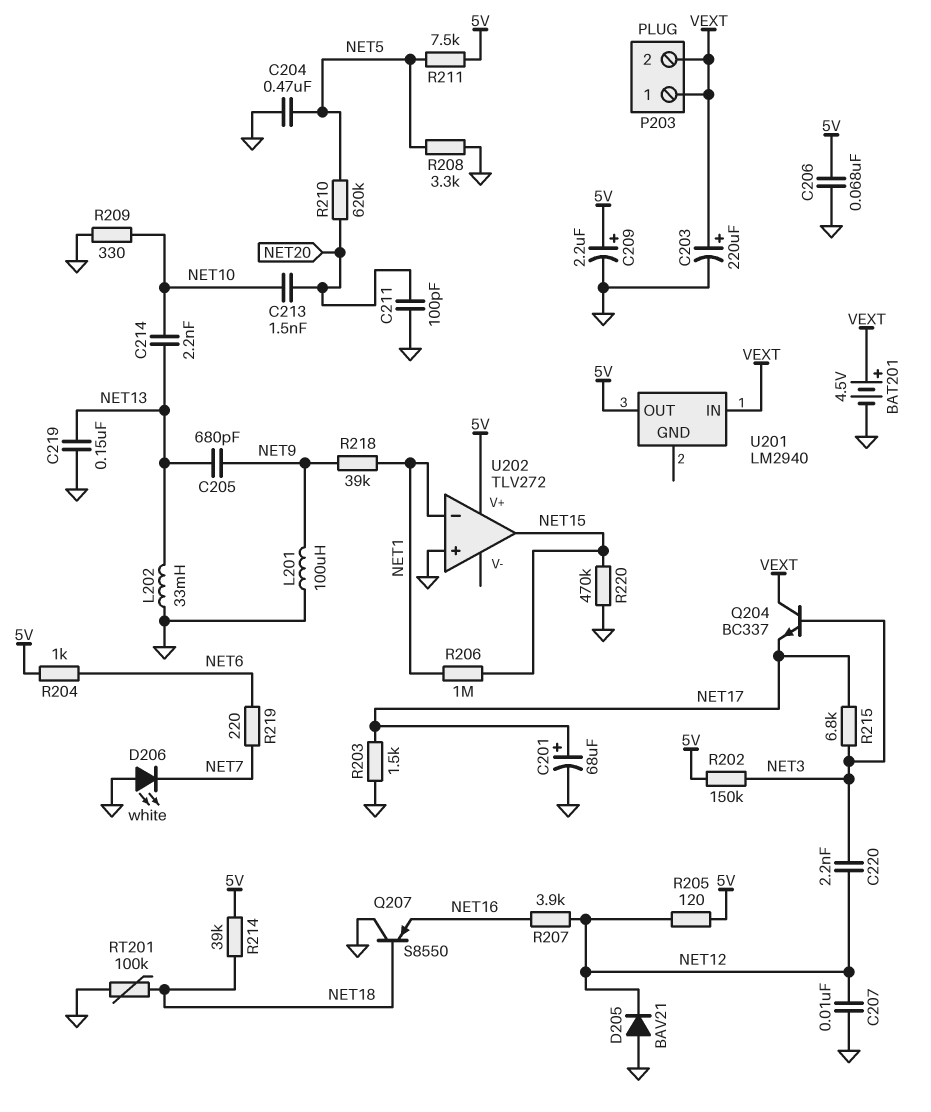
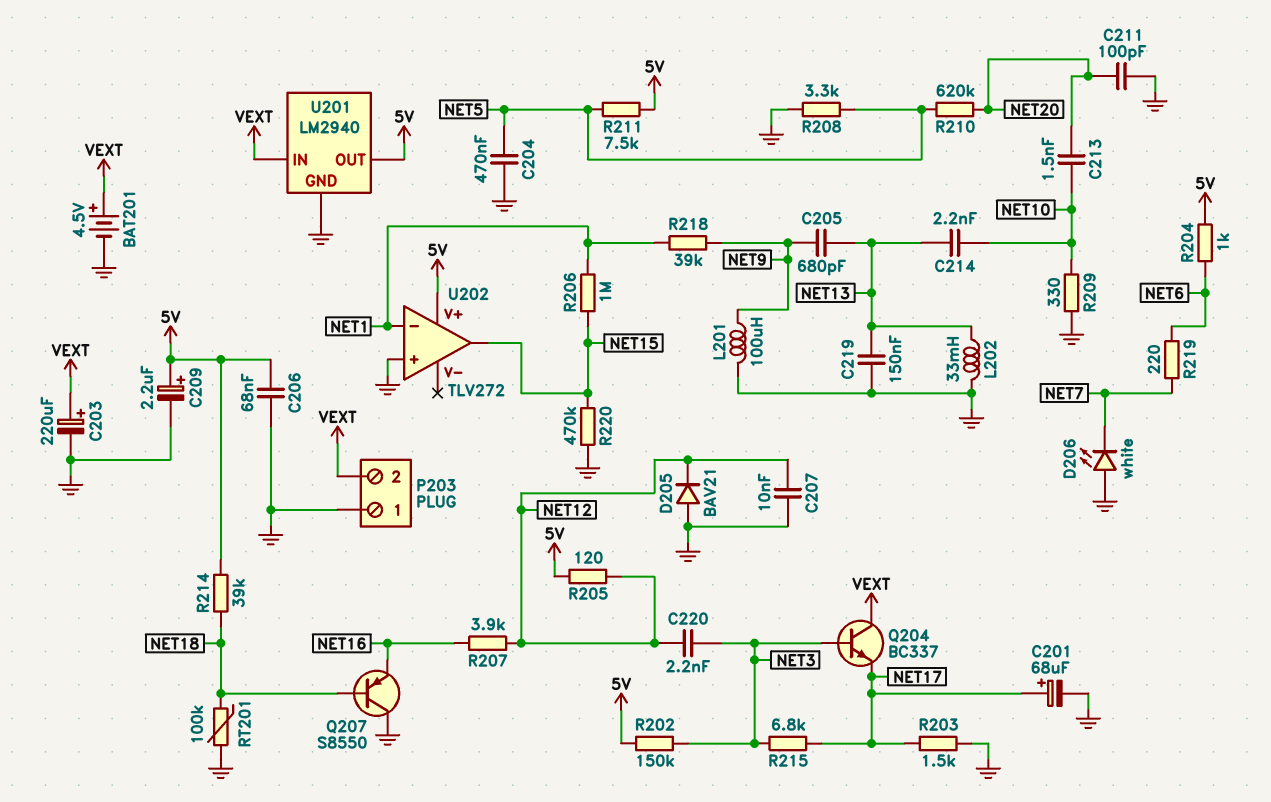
P203 pin 1: VEXT -> GND
U201 pin GND: none -> GND

